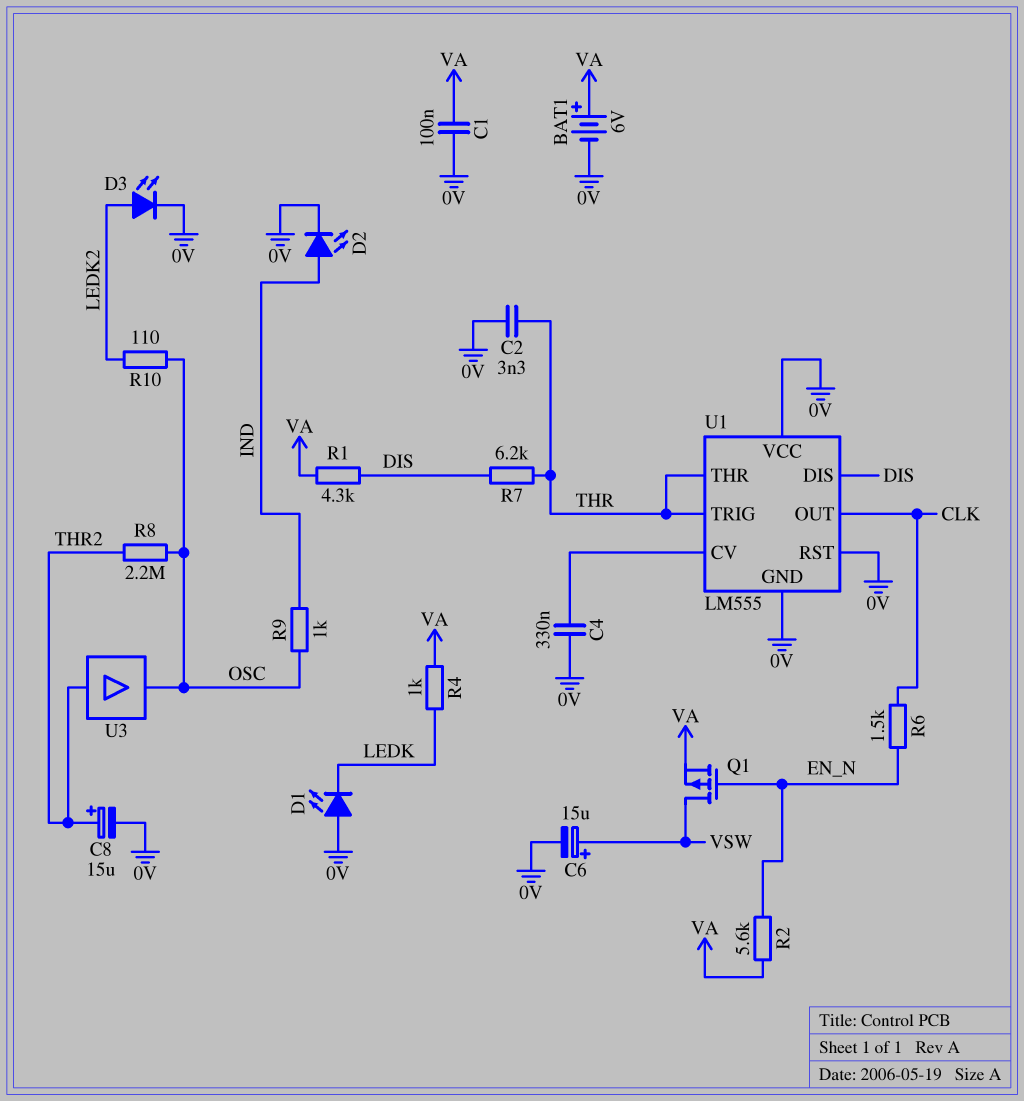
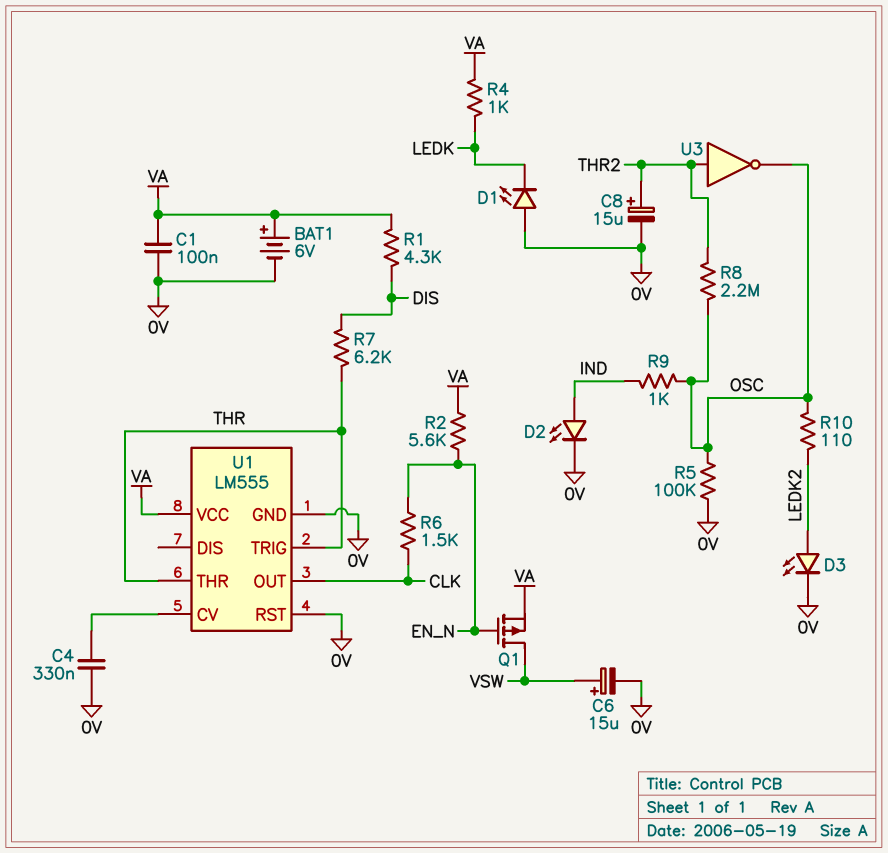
C2: 3.3nF (0V, THR) -> none
R5: none -> 100k (0V, OSC)
U1 pin DIS: DIS -> none
U1 pin VCC: 0V -> VA
U3: buffer (in THR2, out OSC) -> NOT (in THR2, out OSC)

